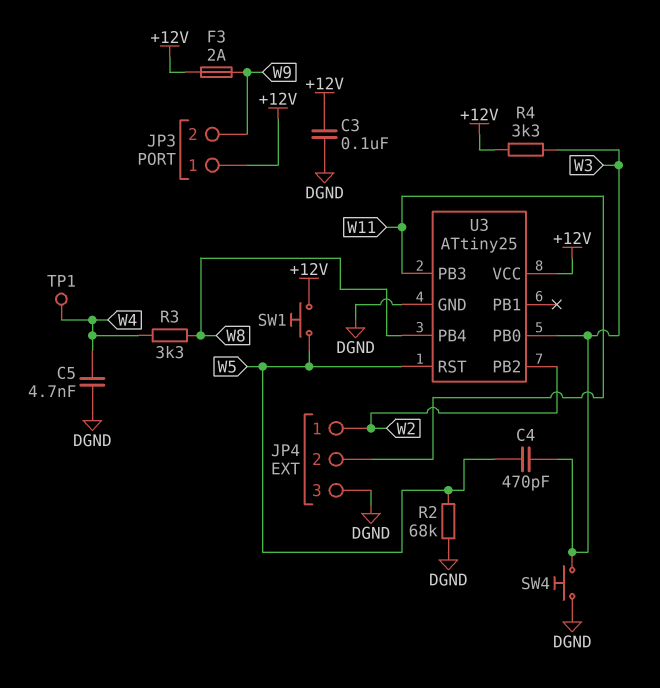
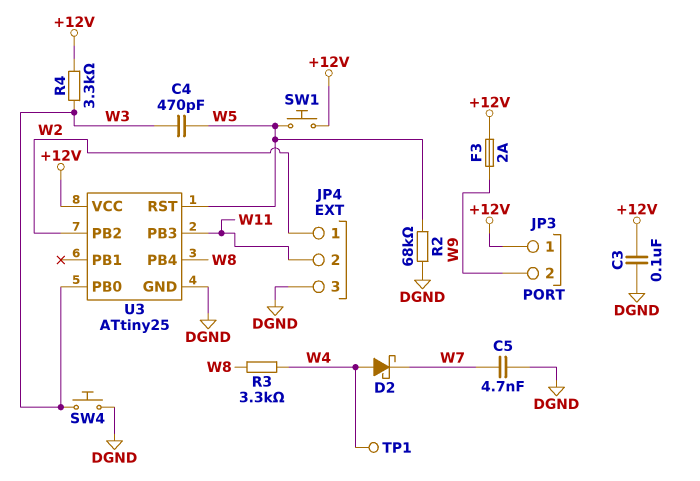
C5: 4.7nF (DGND, W4) -> 4.7nF (DGND, W7)
D2: none -> schottky (A W4, K W7)

